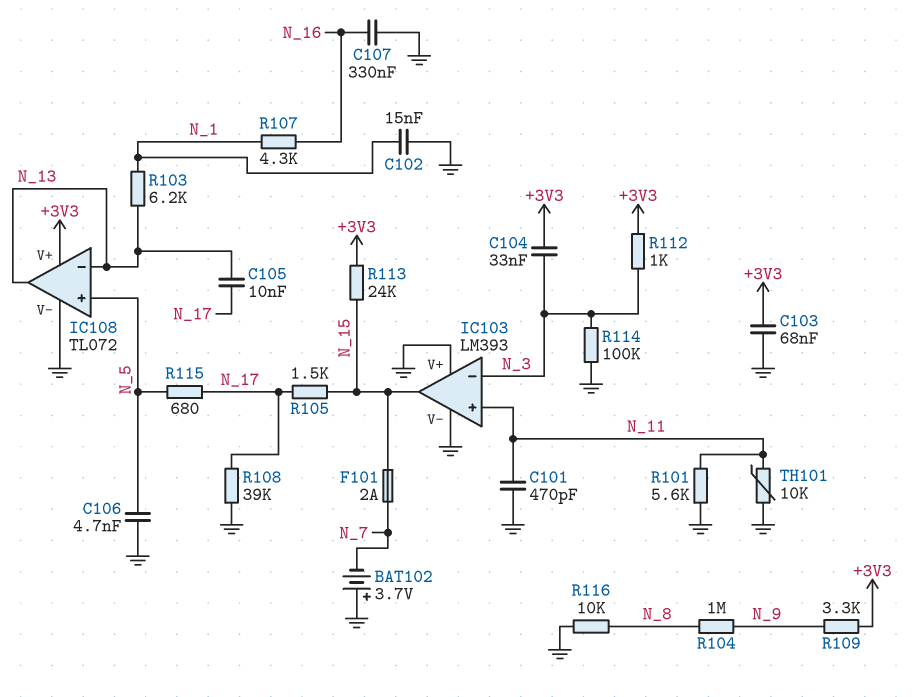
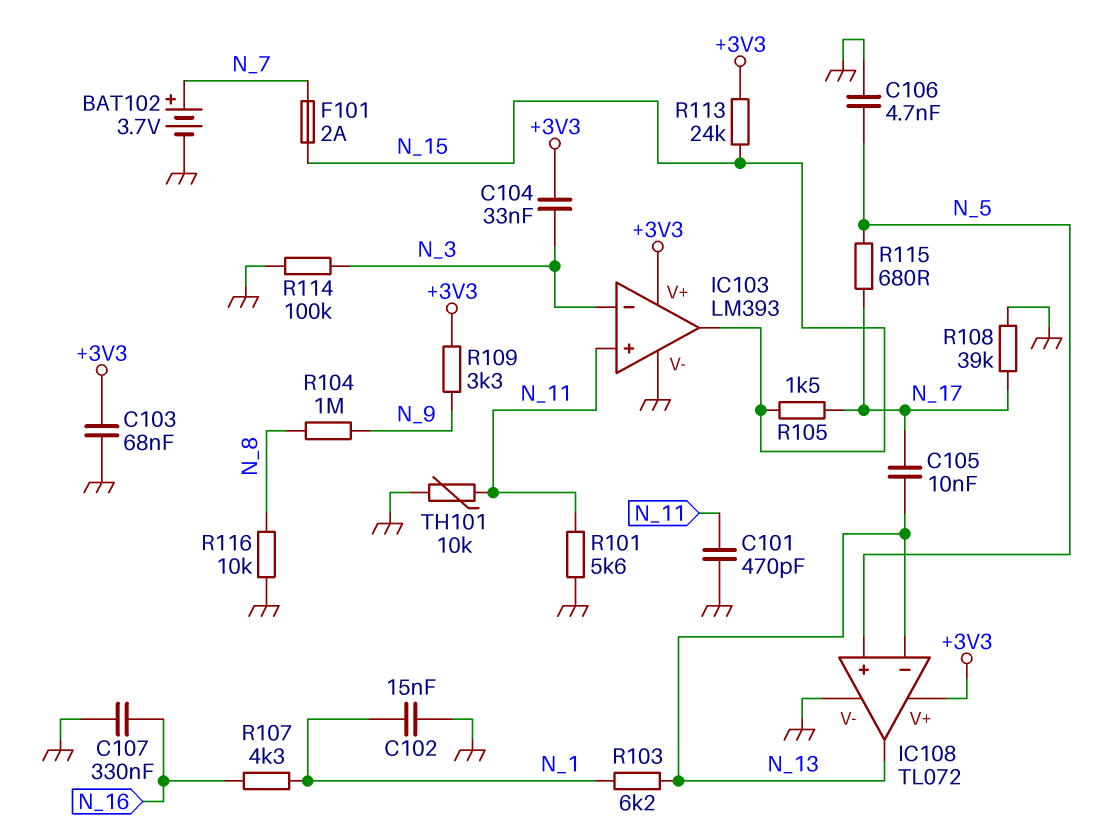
BAT102: 3.7V (plus GND, minus N_7) -> 3.7V (plus N_7, minus GND)
IC103 pin V+: GND -> +3V3
R112: 1k (+3V3, N_3) -> none

